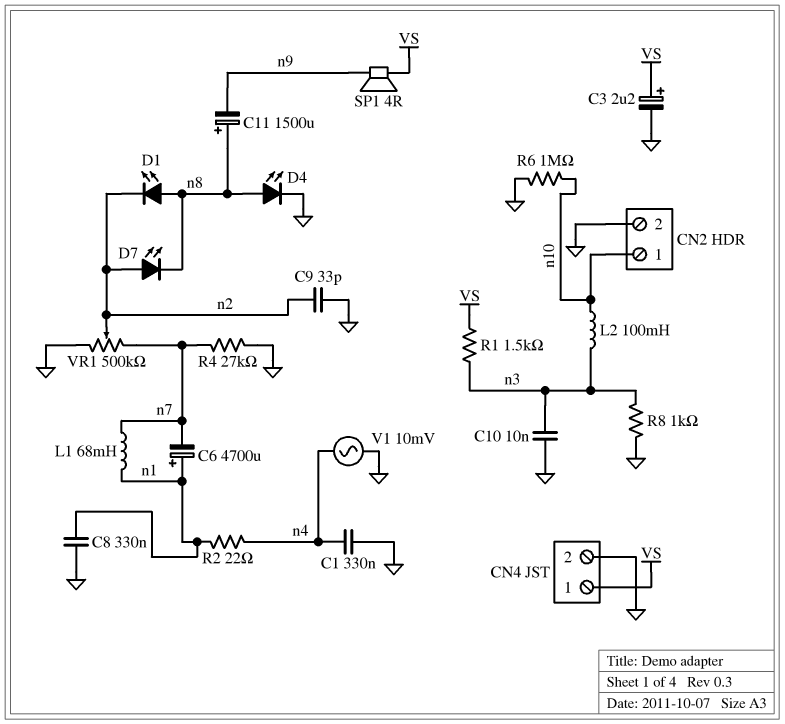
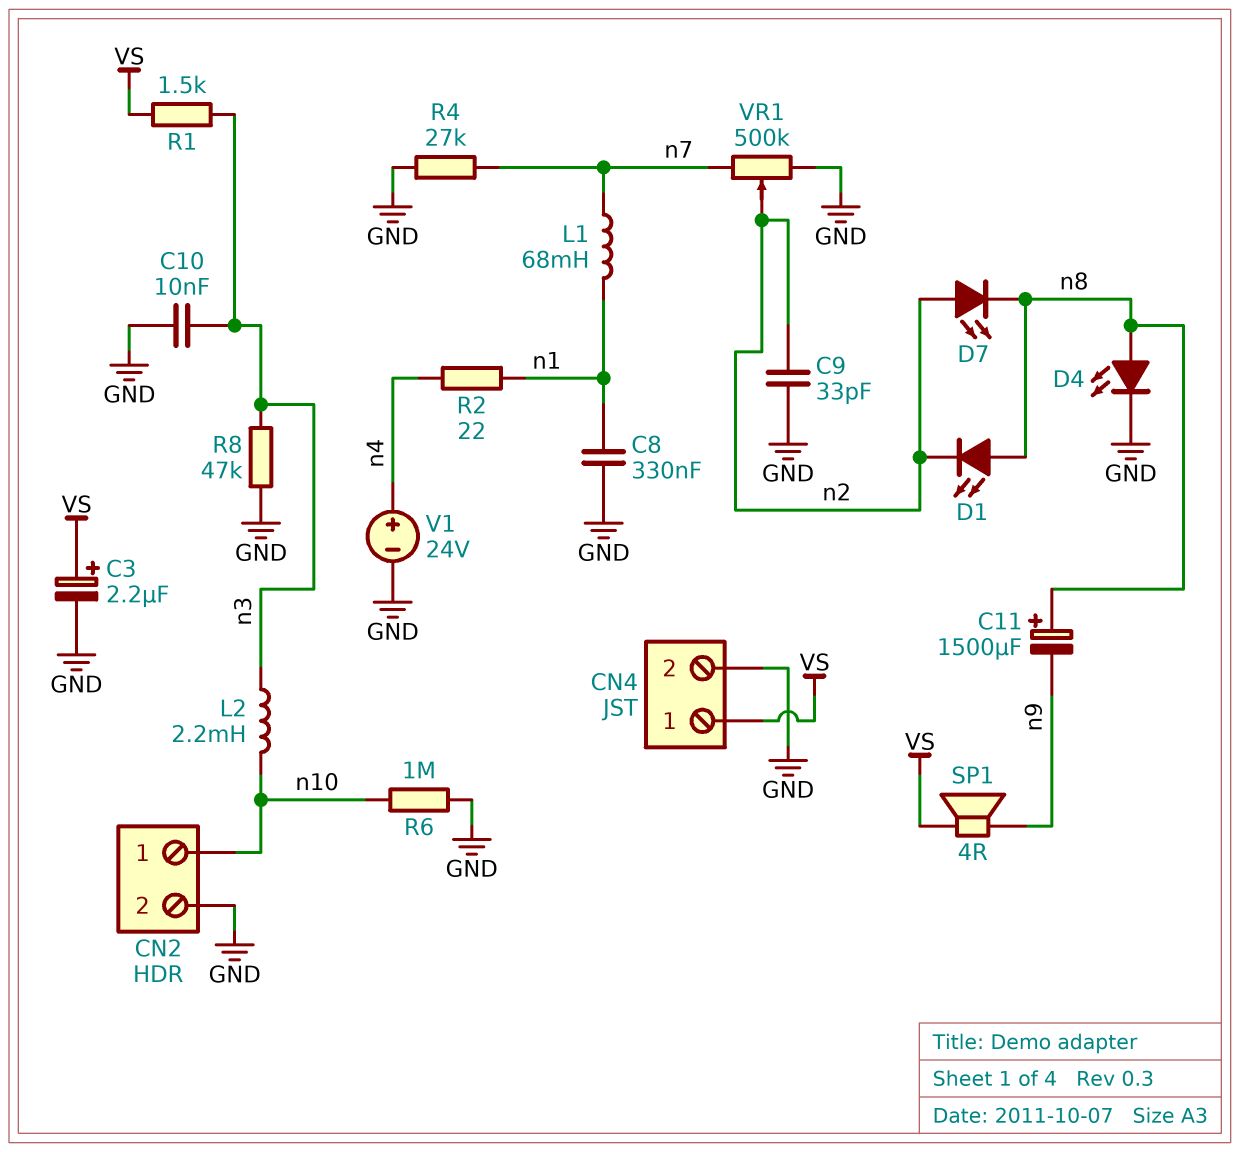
C1: 330nF (GND, n4) -> none
C6: 4700uF (plus n1, minus n7) -> none
L2: 100mH (n3, n10) -> 2.2mH (n3, n10)
R8: 1k (GND, n3) -> 47k (GND, n3)
V1: AC 10mV (GND, n4) -> 24V (plus n4, minus GND)

